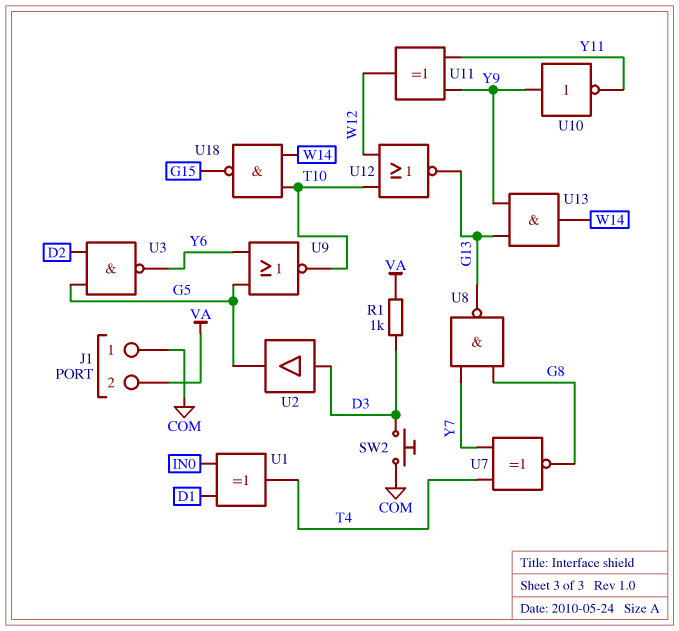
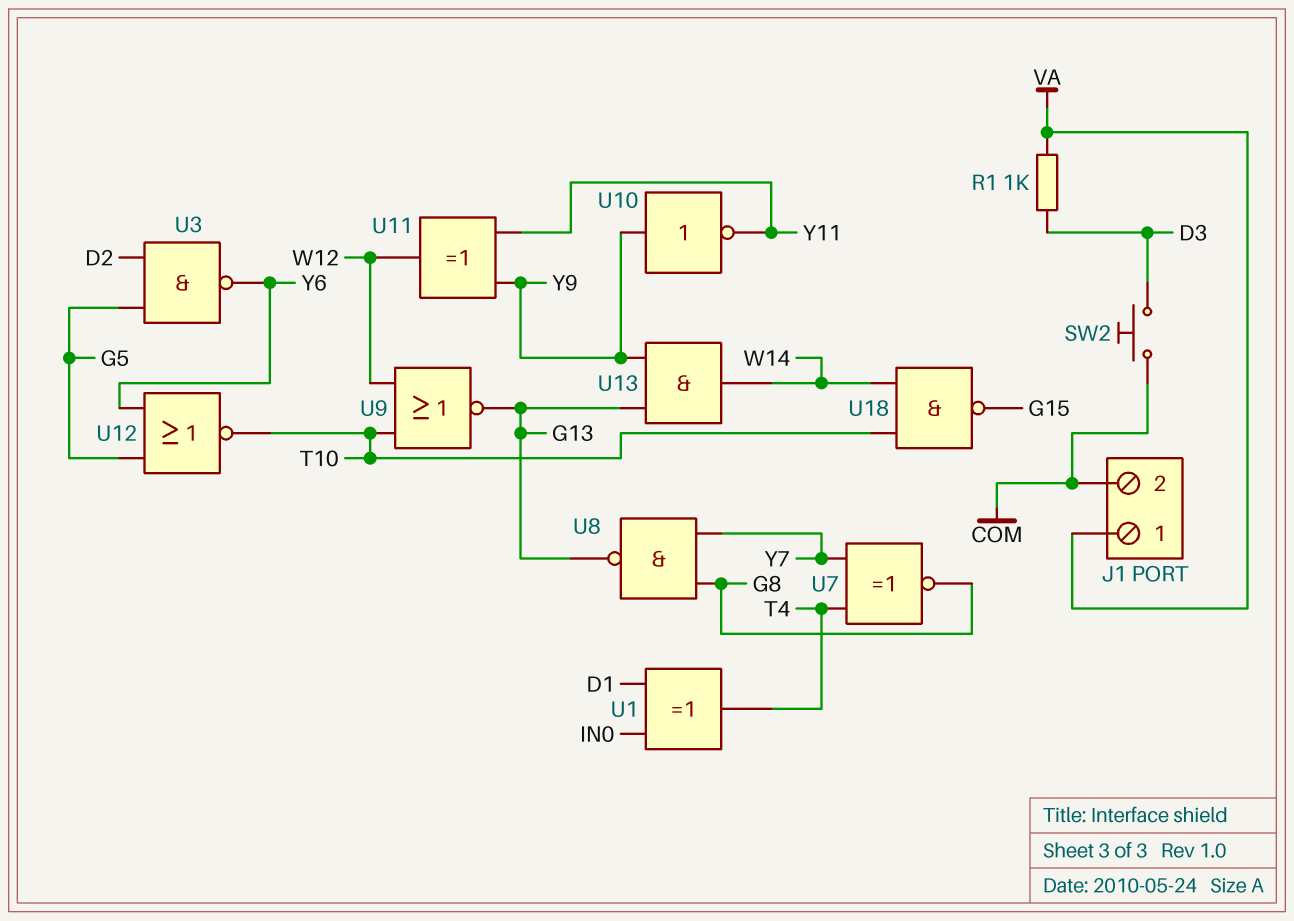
J1 pin 1: COM -> VA
J1 pin 2: VA -> COM
U2: buffer (in D3, out G5) -> none
U9: NOR (in G5, in Y6, out T10) -> NOR (in T10, in W12, out G13)
U12: NOR (in T10, in W12, out G13) -> NOR (in G5, in Y6, out T10)

